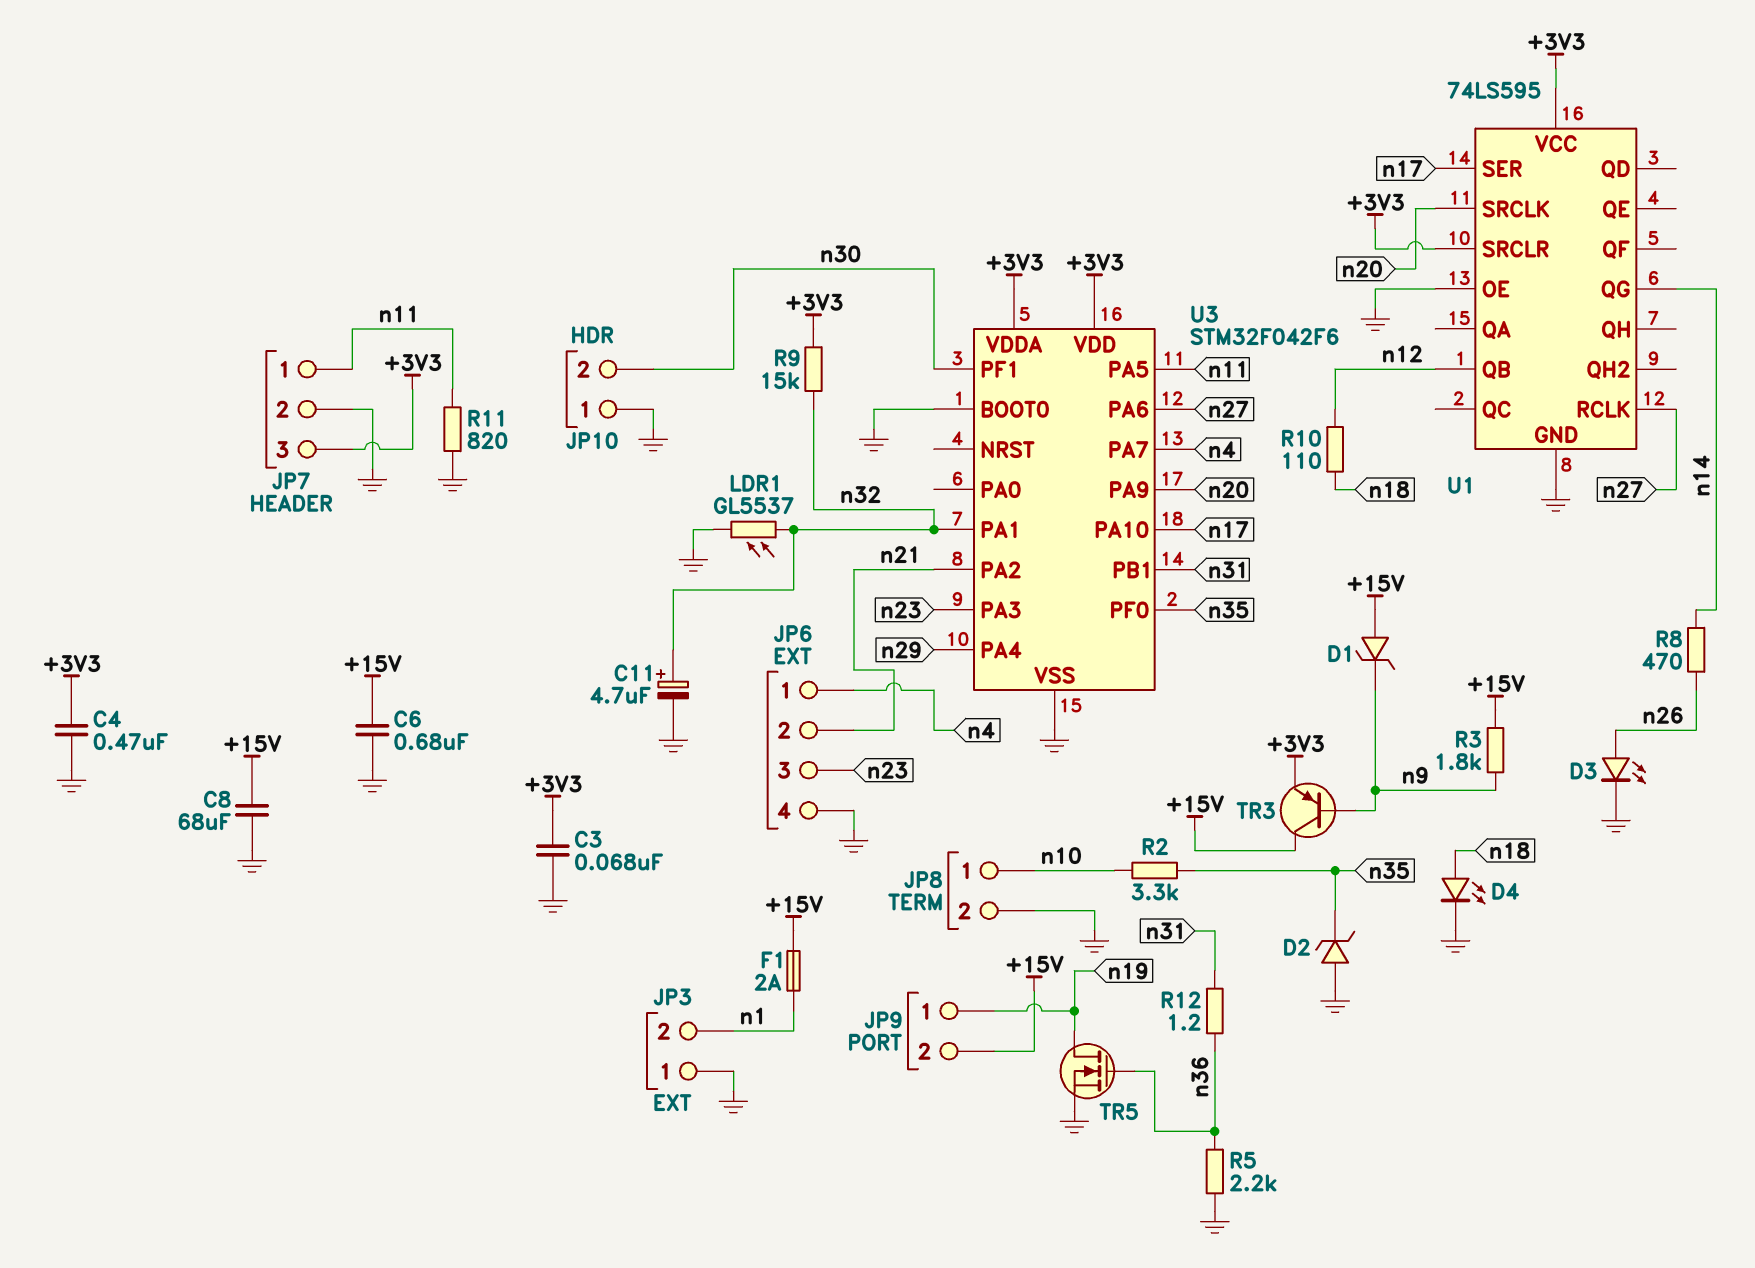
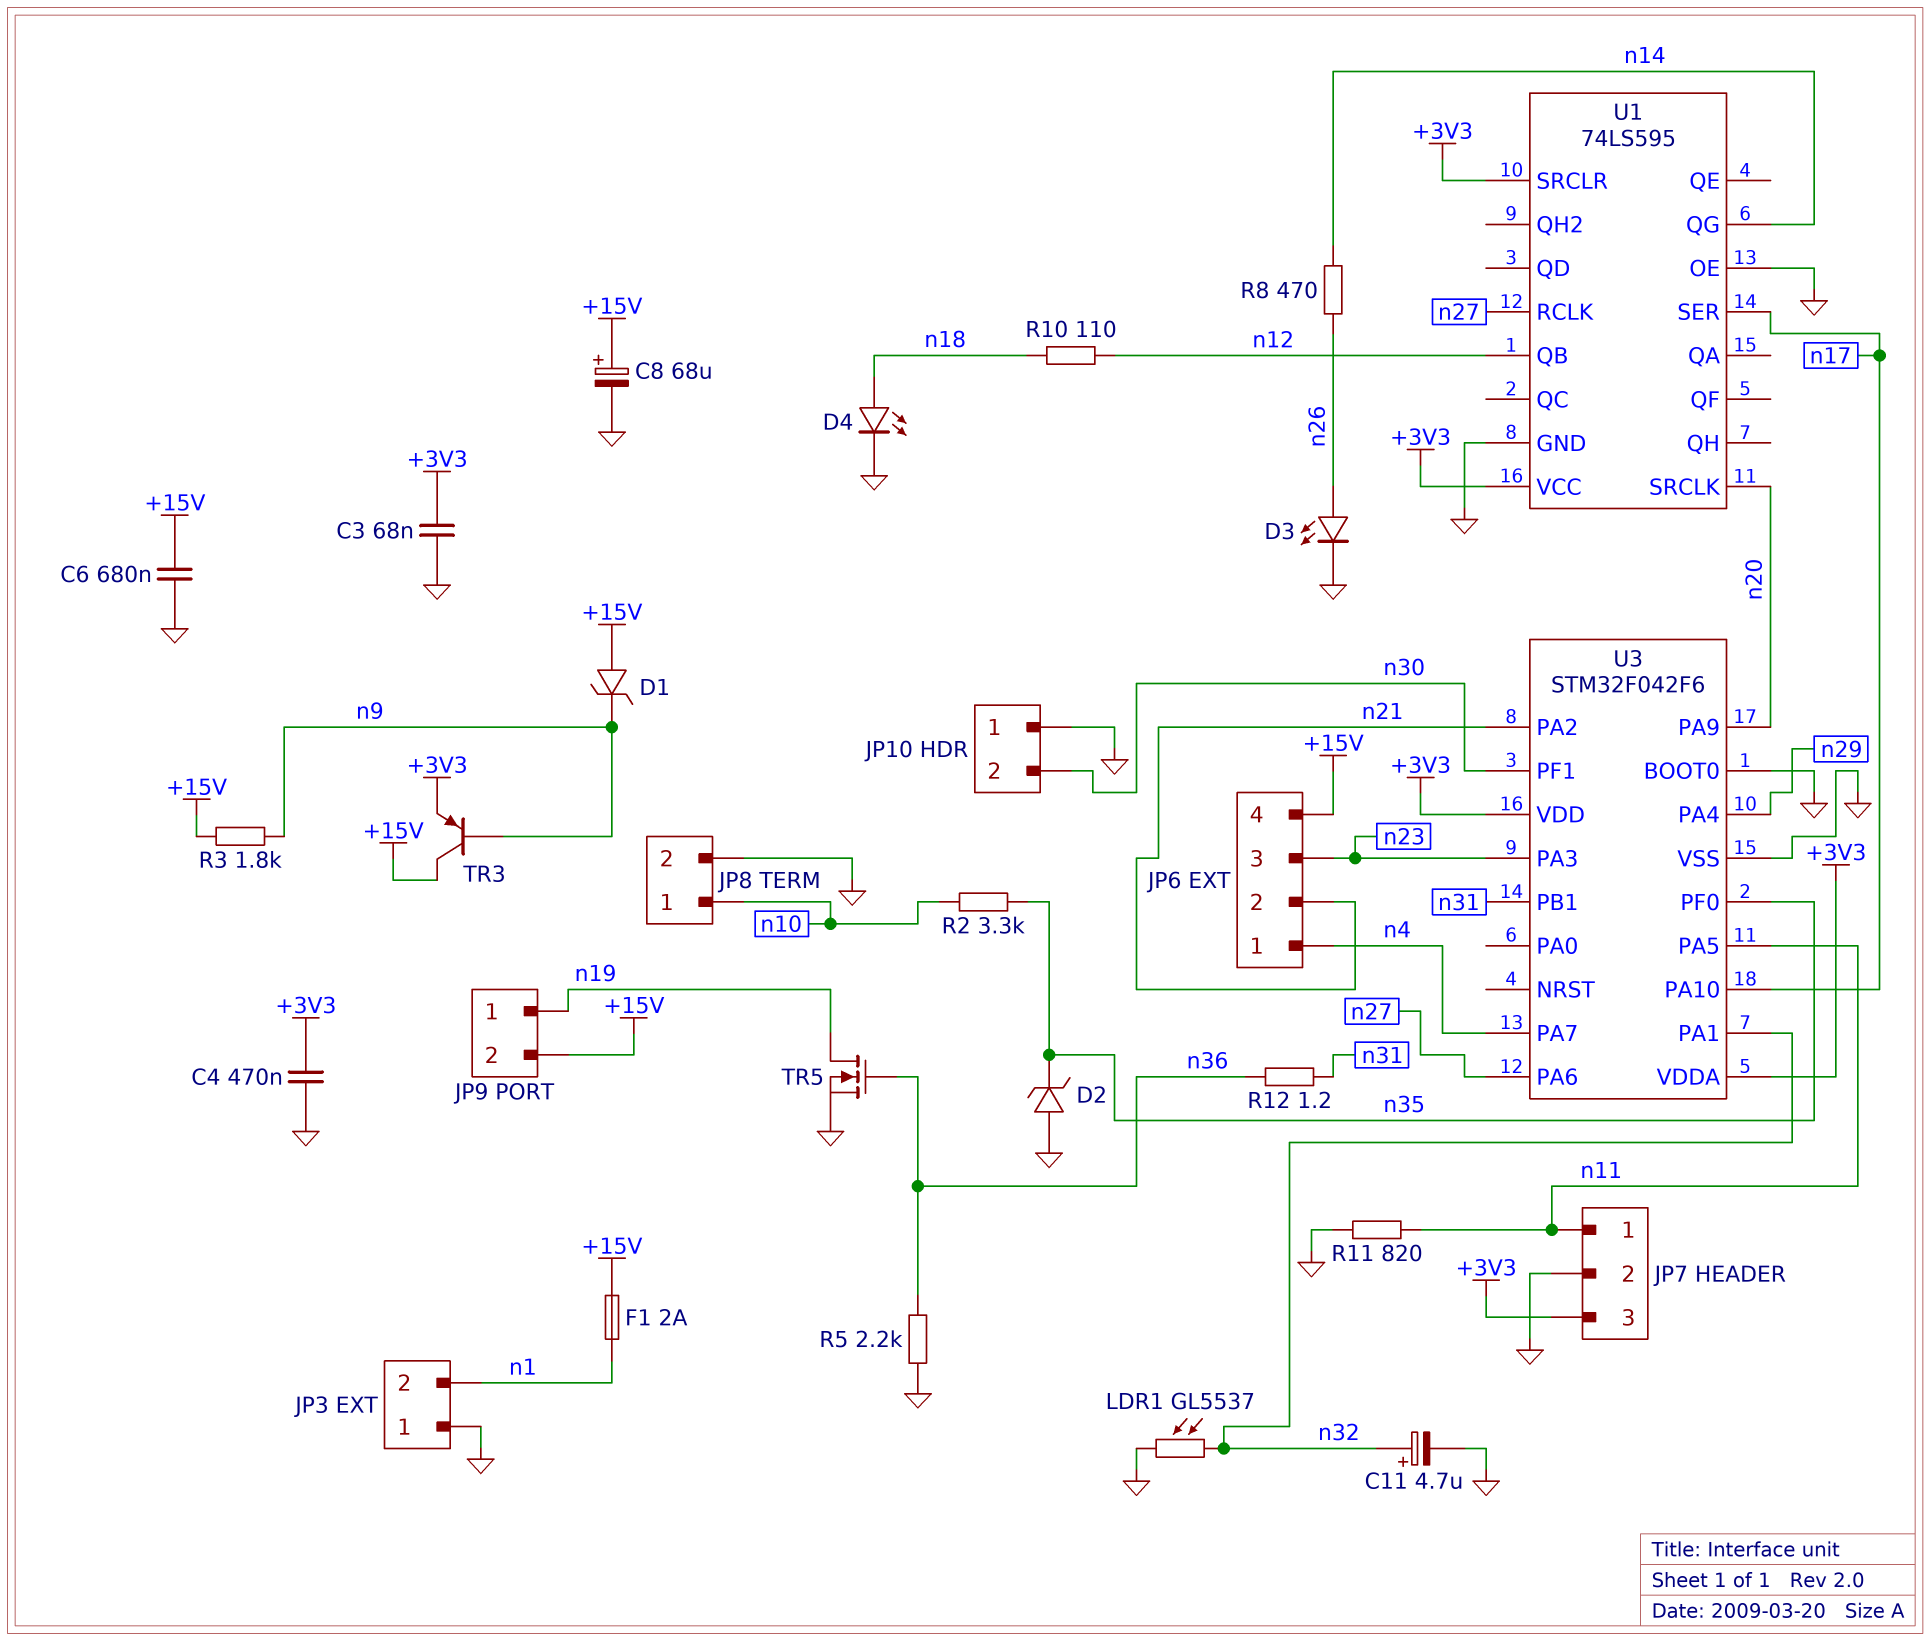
C8: 68uF (+15V, GND) -> 68uF (plus +15V, minus GND)
JP6 pin 4: GND -> +15V
R9: 15k (+3V3, n32) -> none

